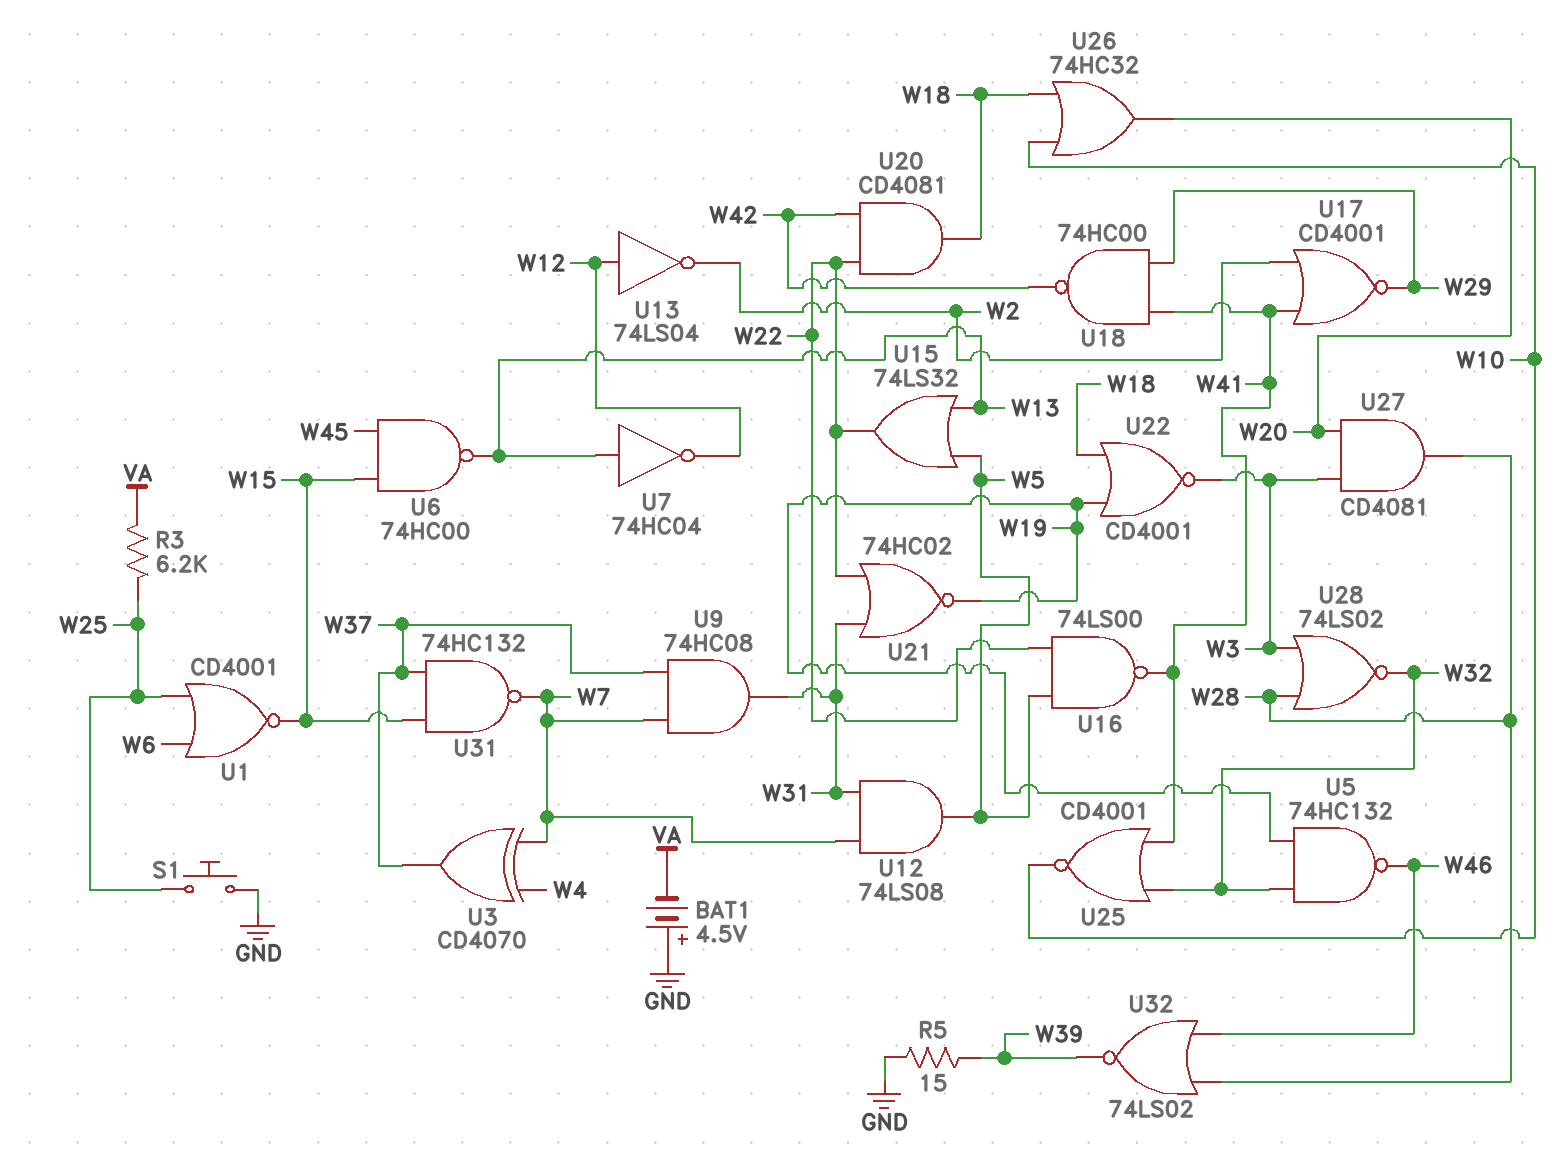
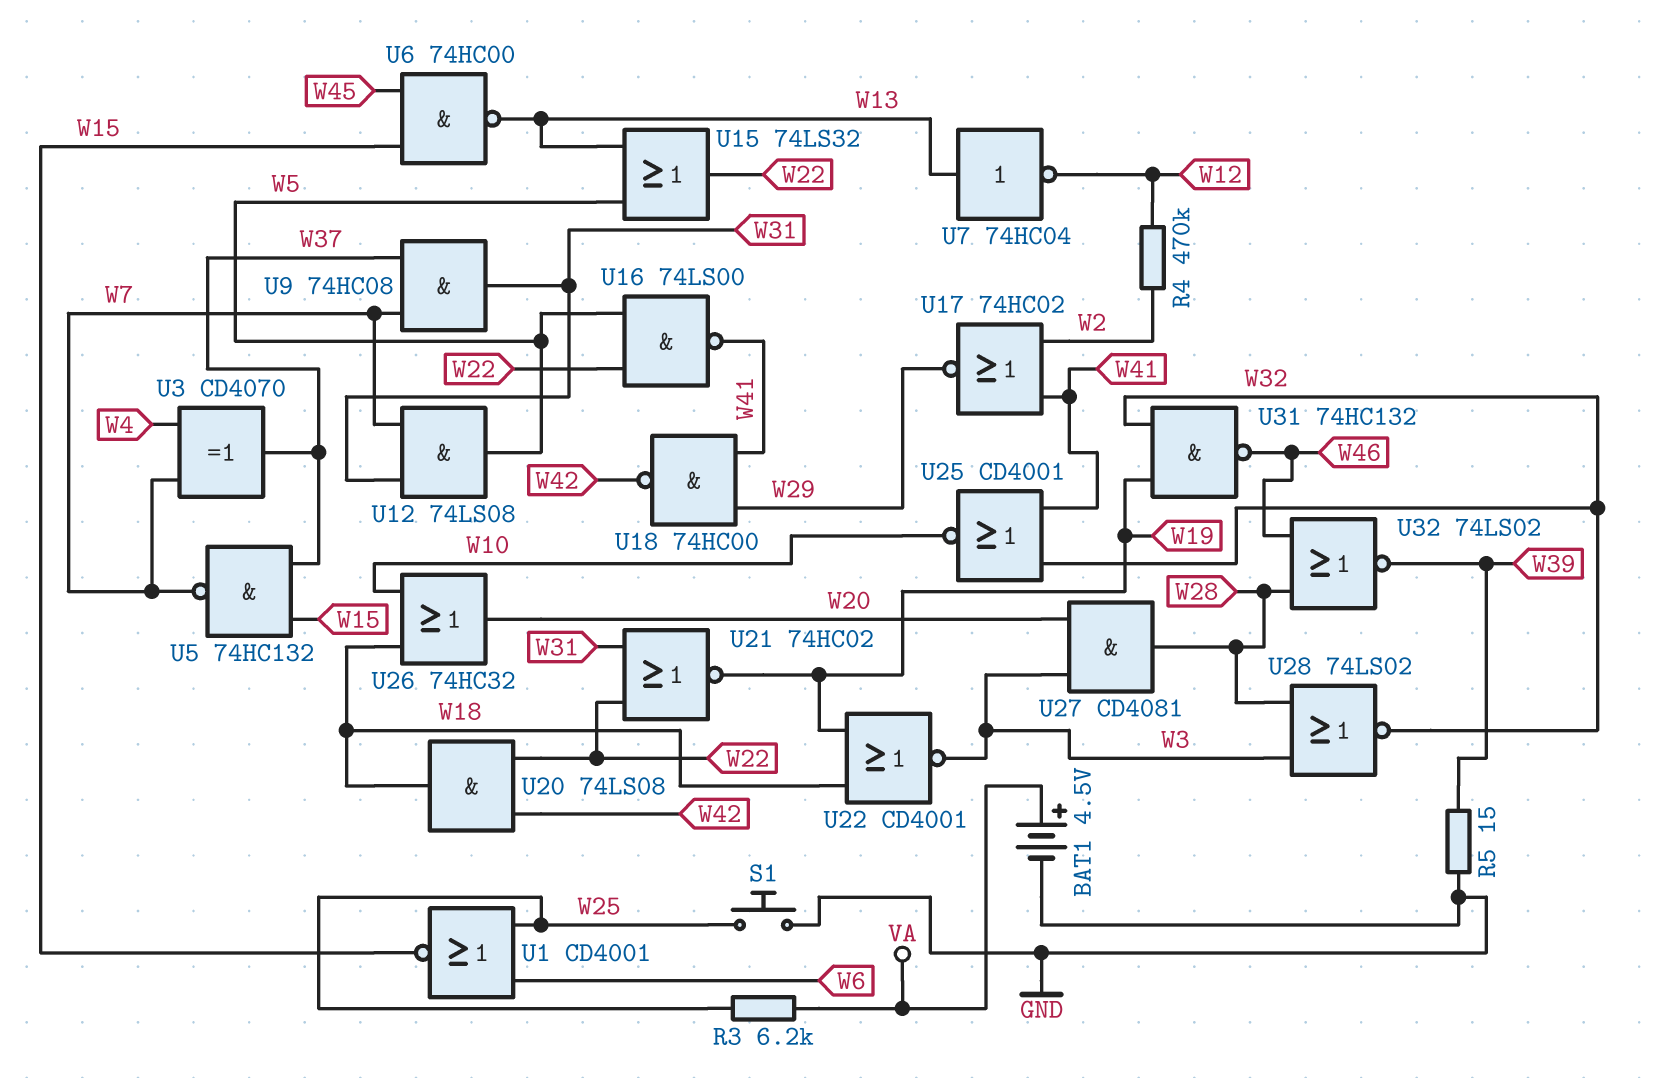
BAT1: 4.5V (plus GND, minus VA) -> 4.5V (plus VA, minus GND)
R4: none -> 470k (W2, W12)
U5: NAND 74HC132 (in W19, in W32, out W46) -> NAND 74HC132 (in W15, in W37, out W7)
U13: NOT 74LS04 (in W12, out W2) -> none
U17: NOR CD4001 (in W2, in W41, out W29) -> NOR 74HC02 (in W2, in W41, out W29)
U20: AND CD4081 (in W22, in W42, out W18) -> AND 74LS08 (in W22, in W42, out W18)
U31: NAND 74HC132 (in W15, in W37, out W7) -> NAND 74HC132 (in W19, in W32, out W46)

